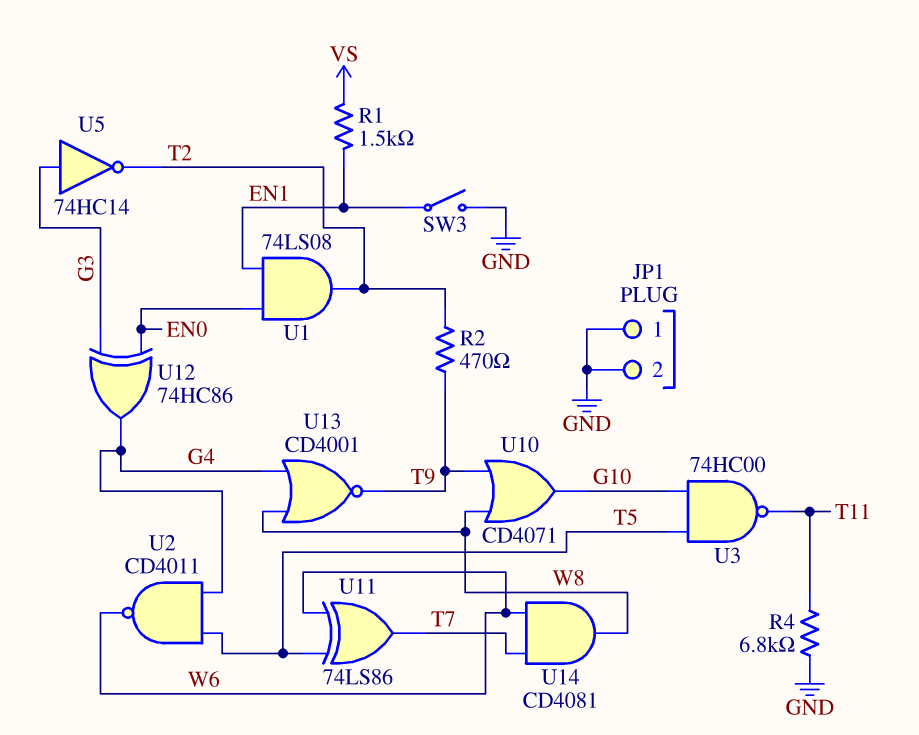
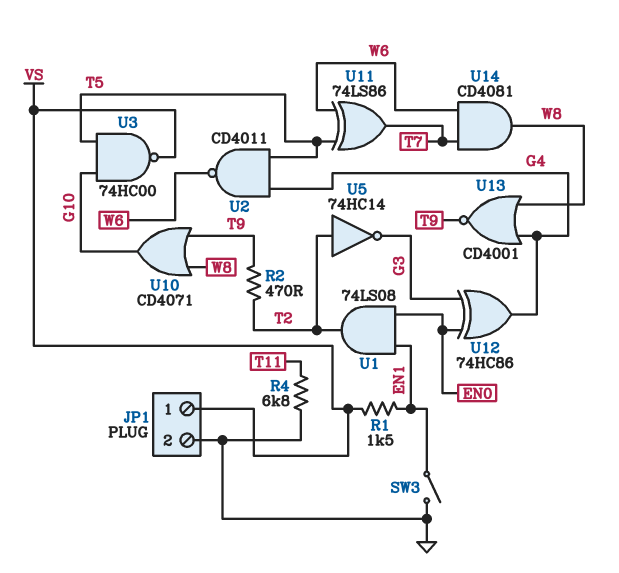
JP1 pin 1: GND -> VS
U3: NAND 74HC00 (in G10, in T5, out T11) -> NAND 74HC00 (in G10, in T5, out VS)
U5: NOT 74HC14 (in G3, out T2) -> NOT 74HC14 (in T2, out G3)

